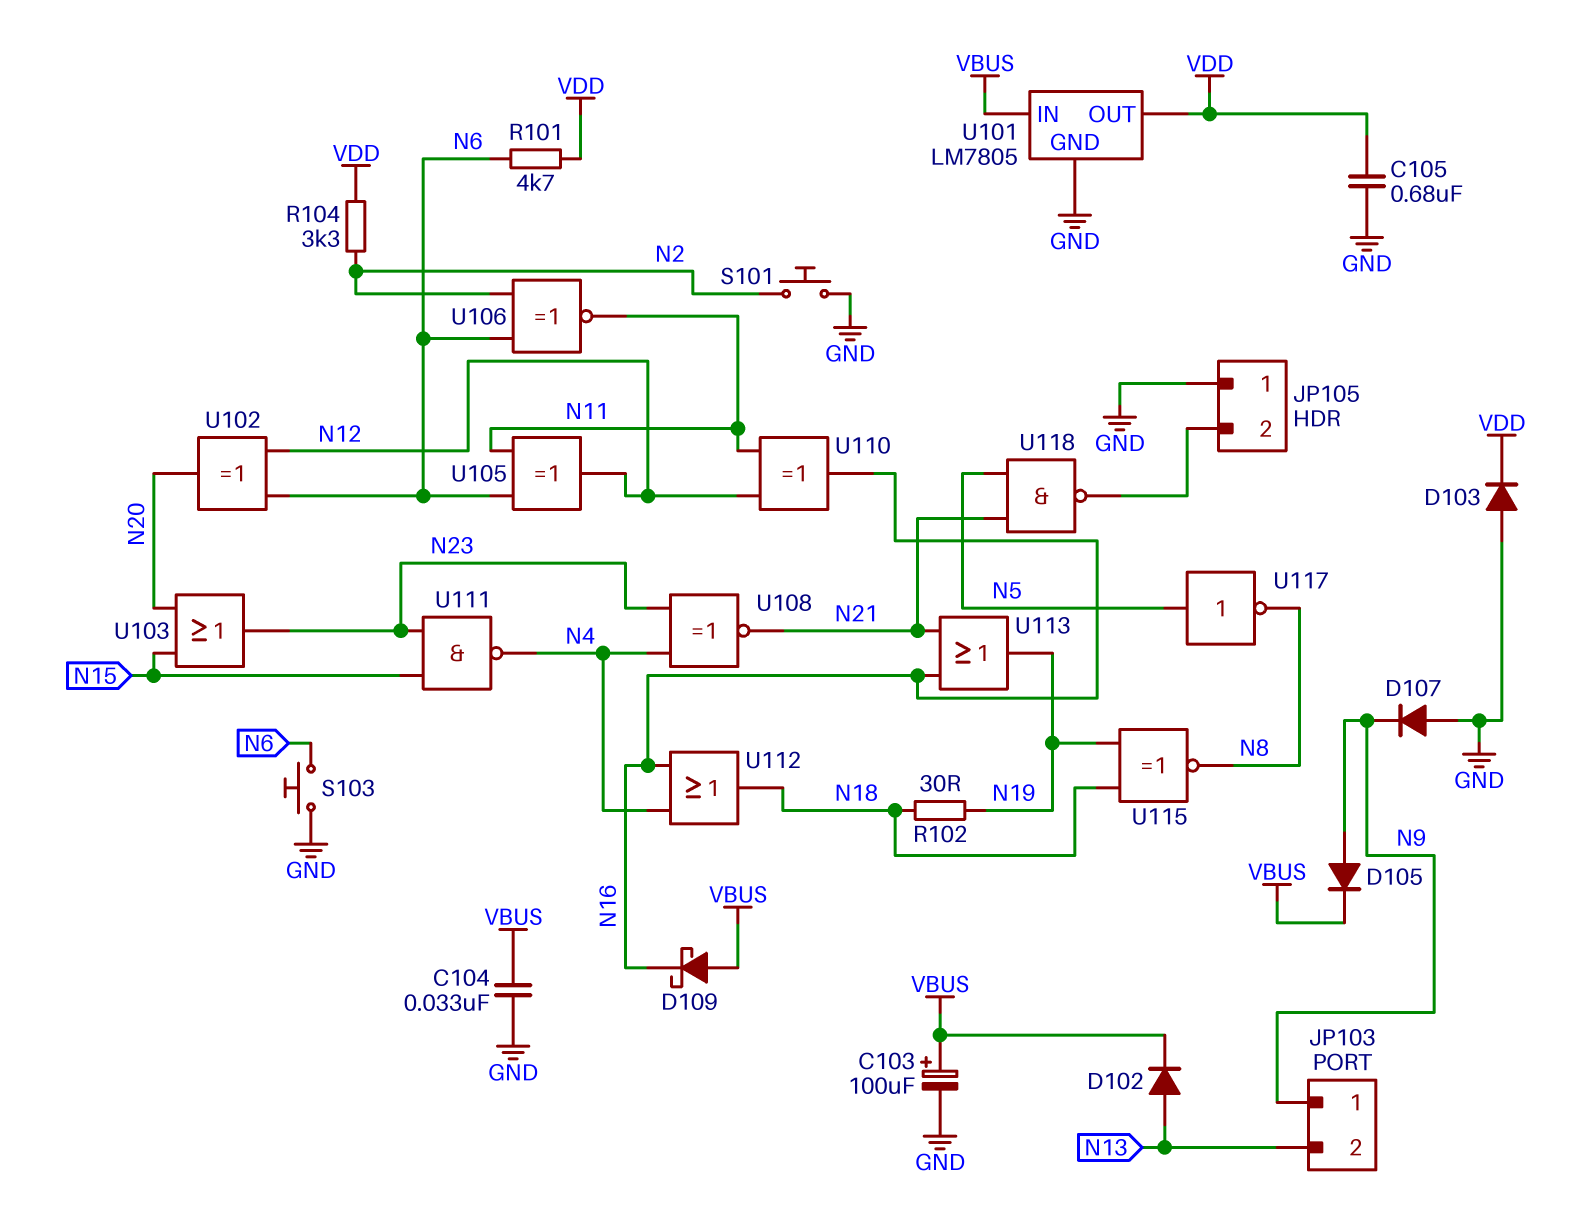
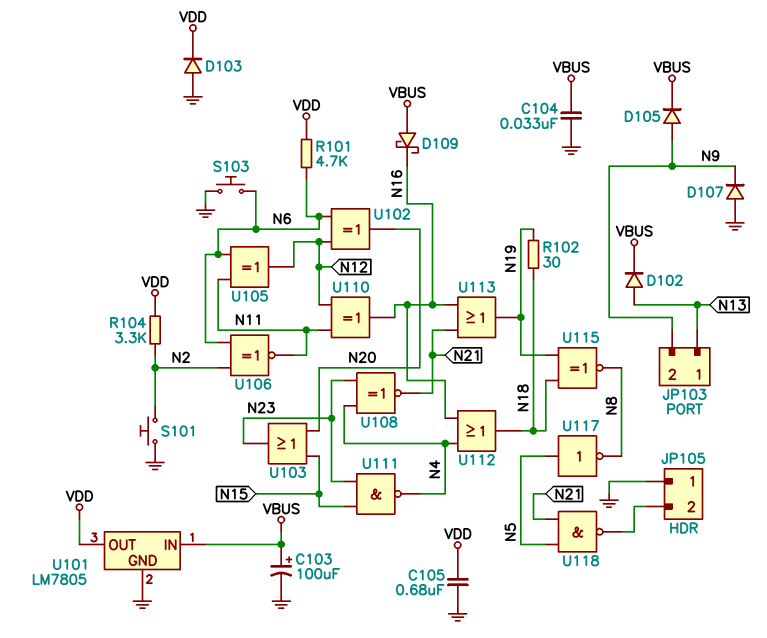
JP103 pin 1: N9 -> N13
JP103 pin 2: N13 -> N9

